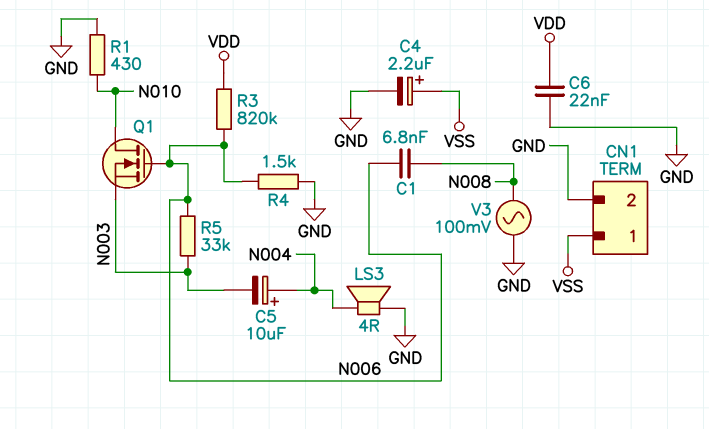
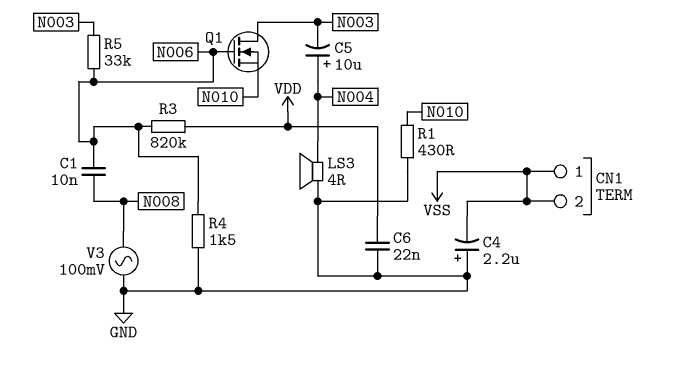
C1: 6.8nF (N006, N008) -> 10nF (N006, N008)
C4: 2.2uF (plus VSS, minus GND) -> 2.2uF (plus GND, minus VSS)
CN1 pin 2: GND -> VSS
Q1: NMOS (G N006, D N010, S N003) -> NMOS (G N006, D N003, S N010)

